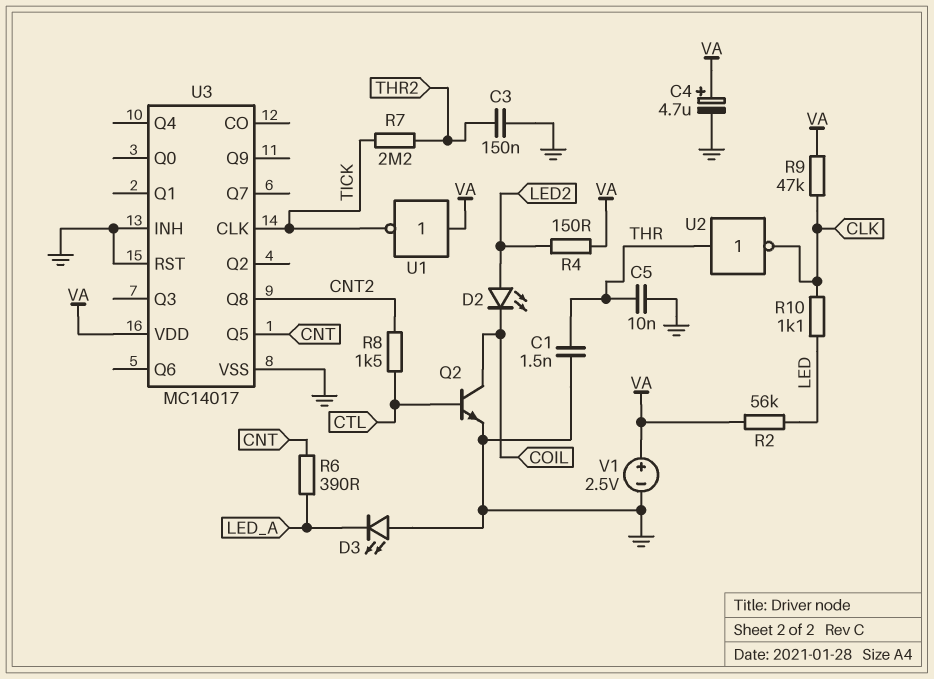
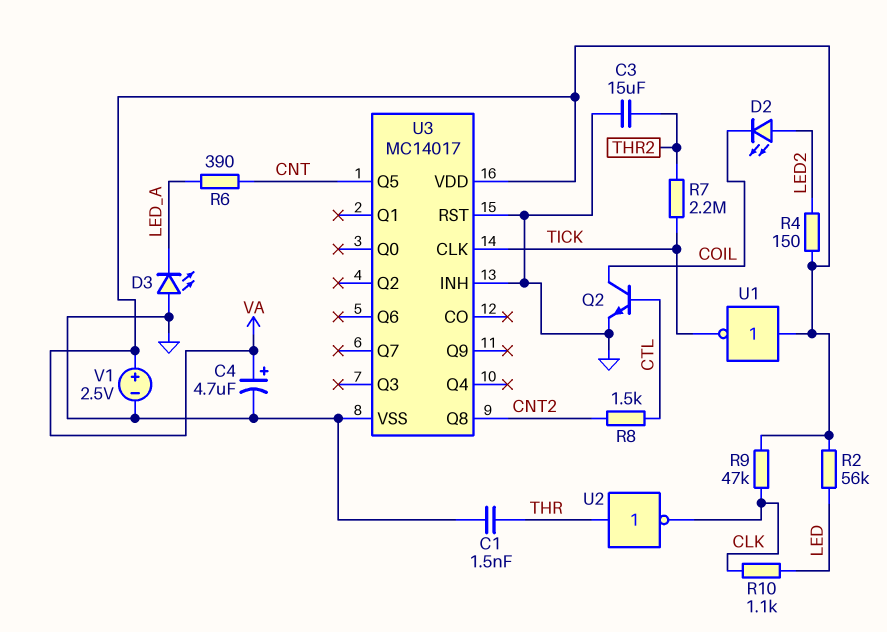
C3: 150nF (GND, THR2) -> 15uF (GND, THR2)
C5: 10nF (GND, THR) -> none

